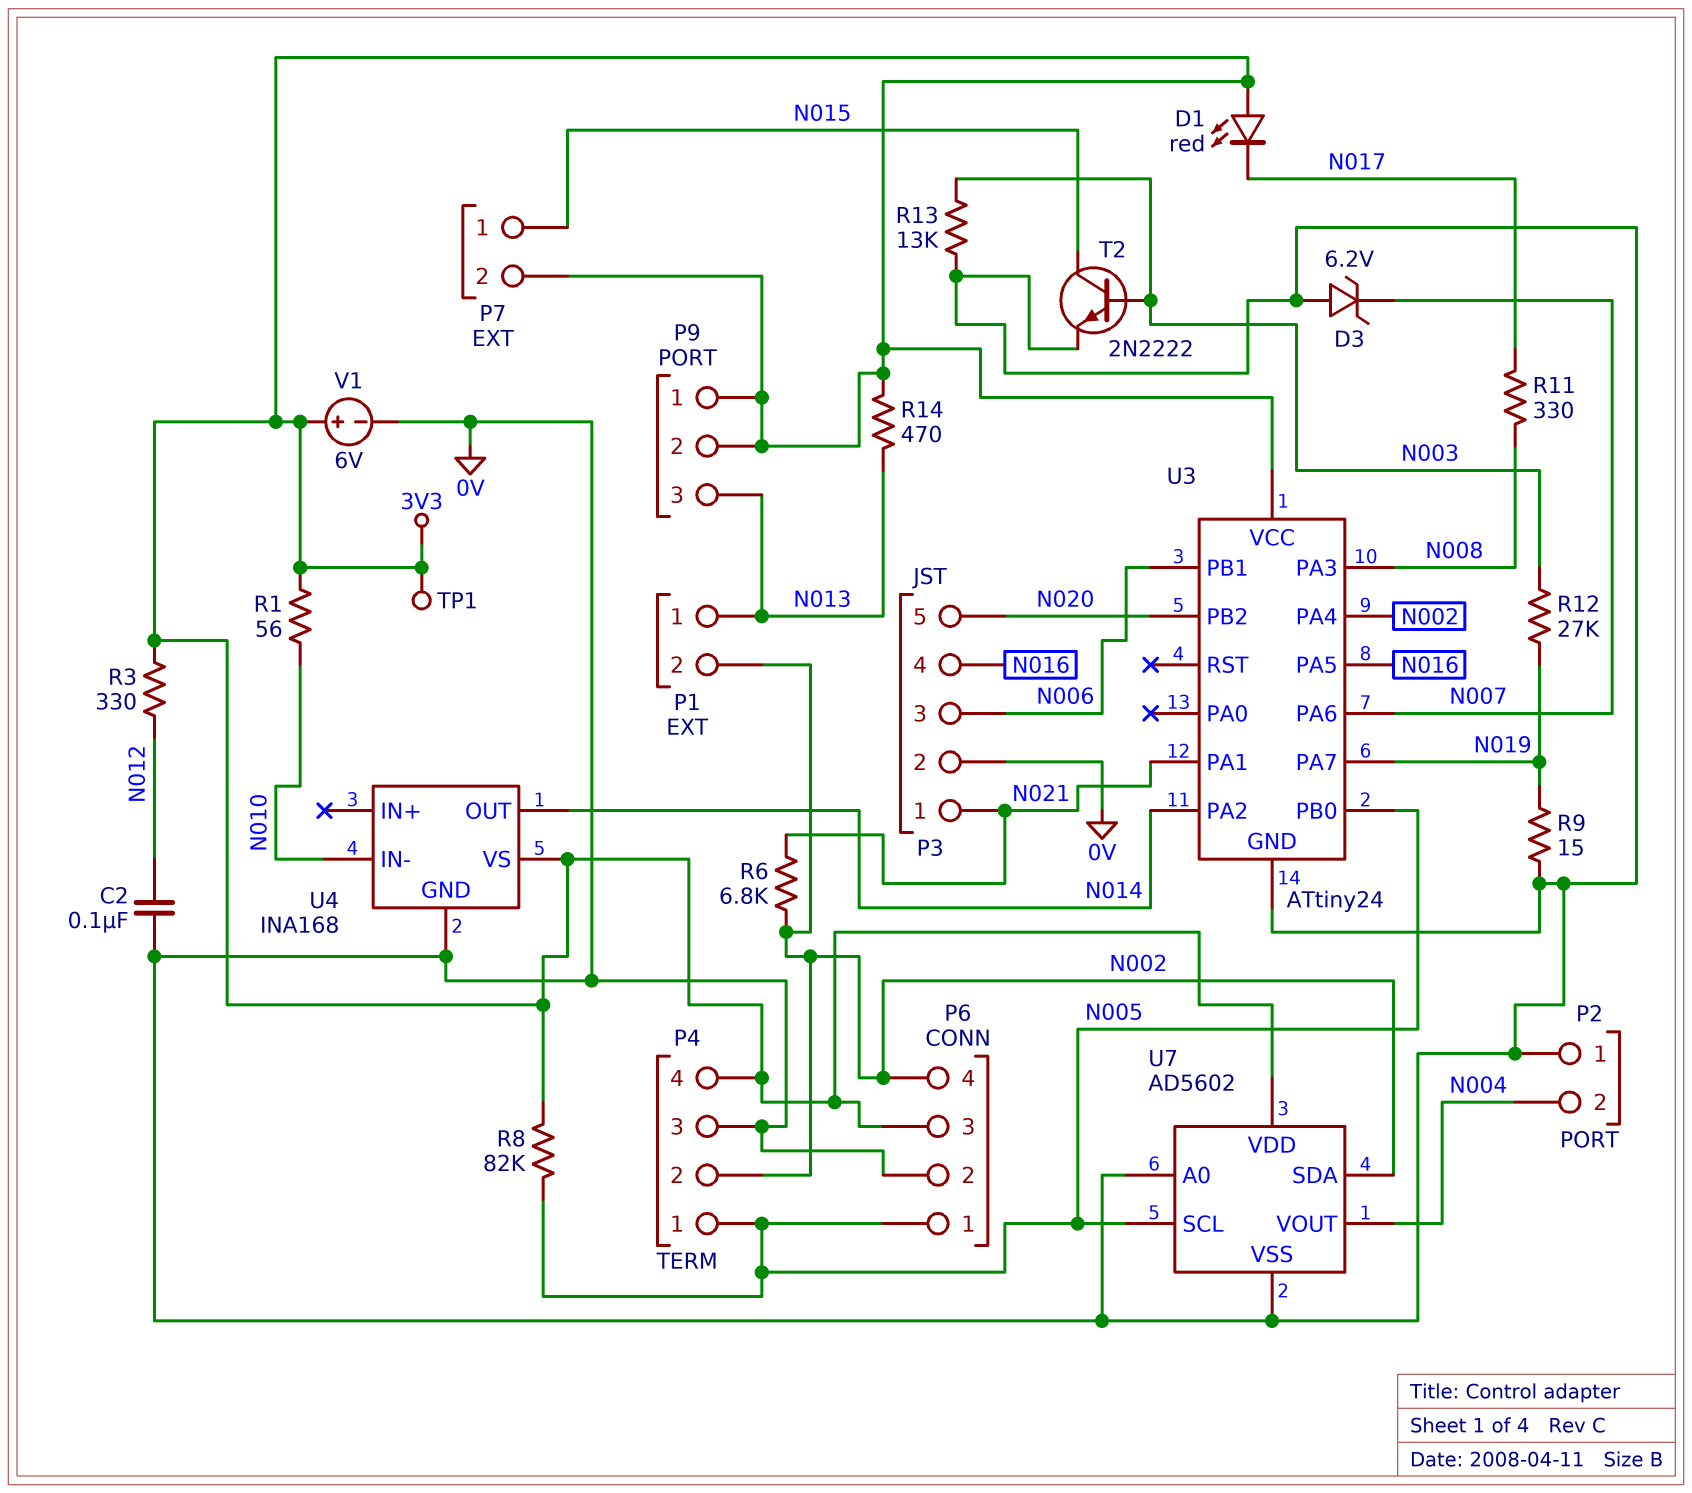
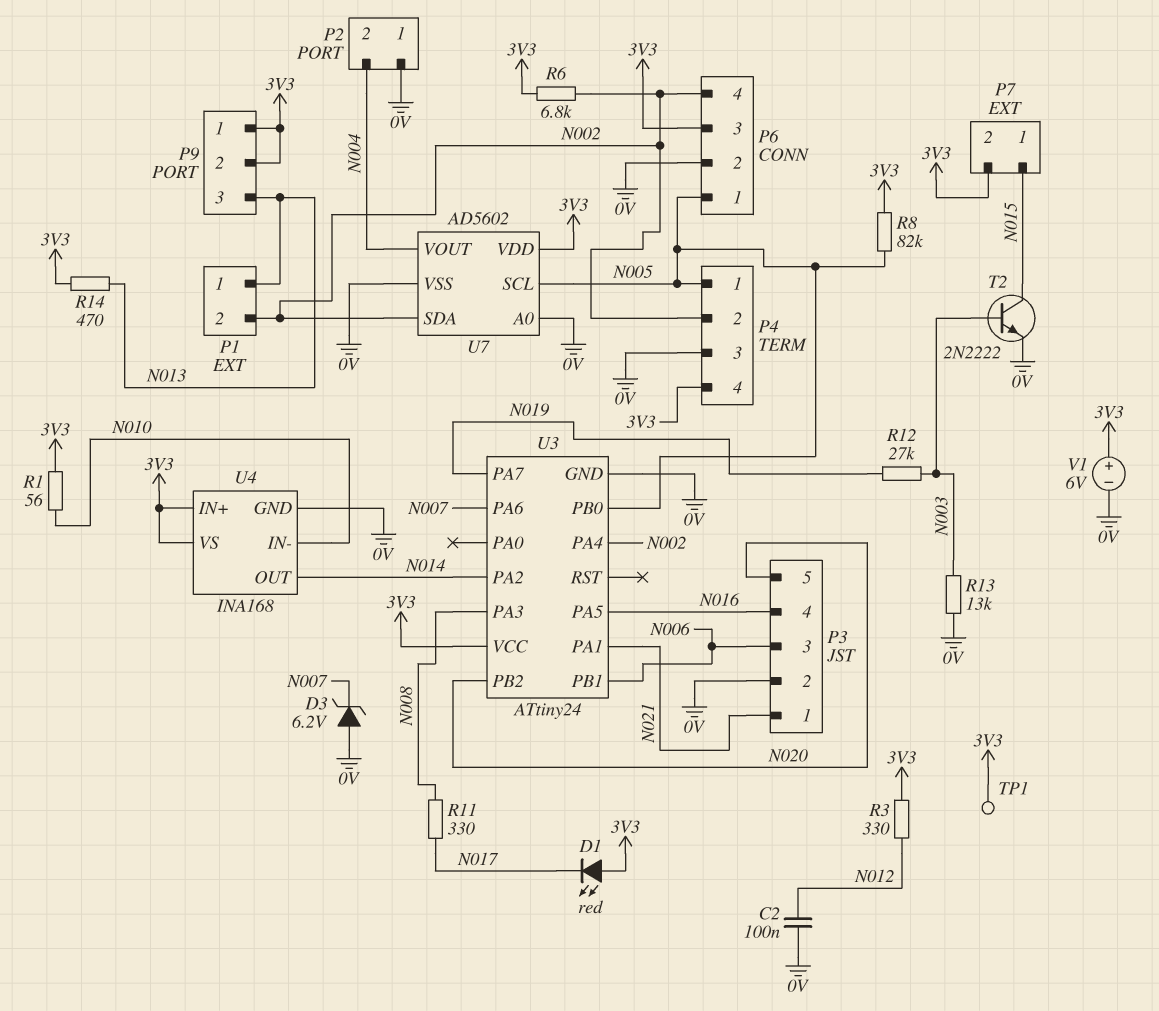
R6: 6.8k (N002, N021) -> 6.8k (3V3, N002)
R9: 15 (0V, N019) -> none
U4 pin IN+: none -> 3V3

